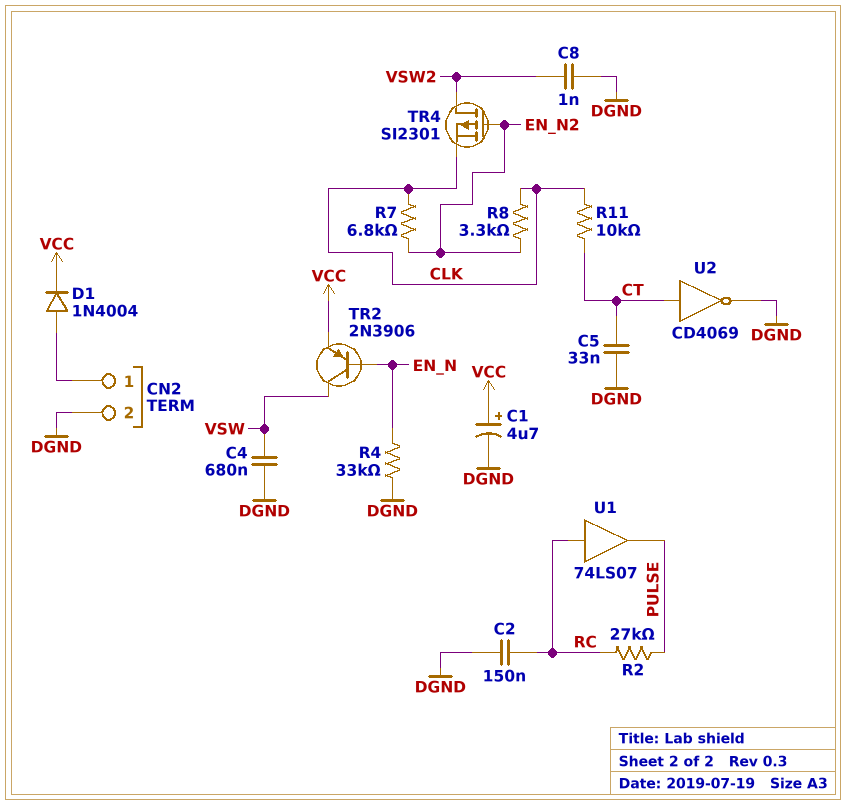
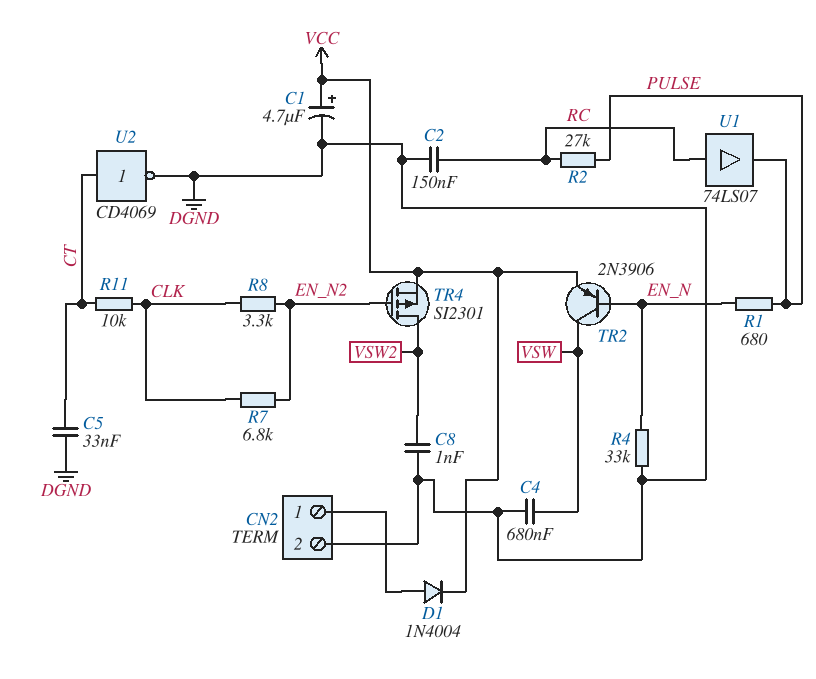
R1: none -> 680 (EN_N, PULSE)
TR4: PMOS SI2301 (G EN_N2, D VSW2, S CLK) -> PMOS SI2301 (G EN_N2, D VSW2, S VCC)

